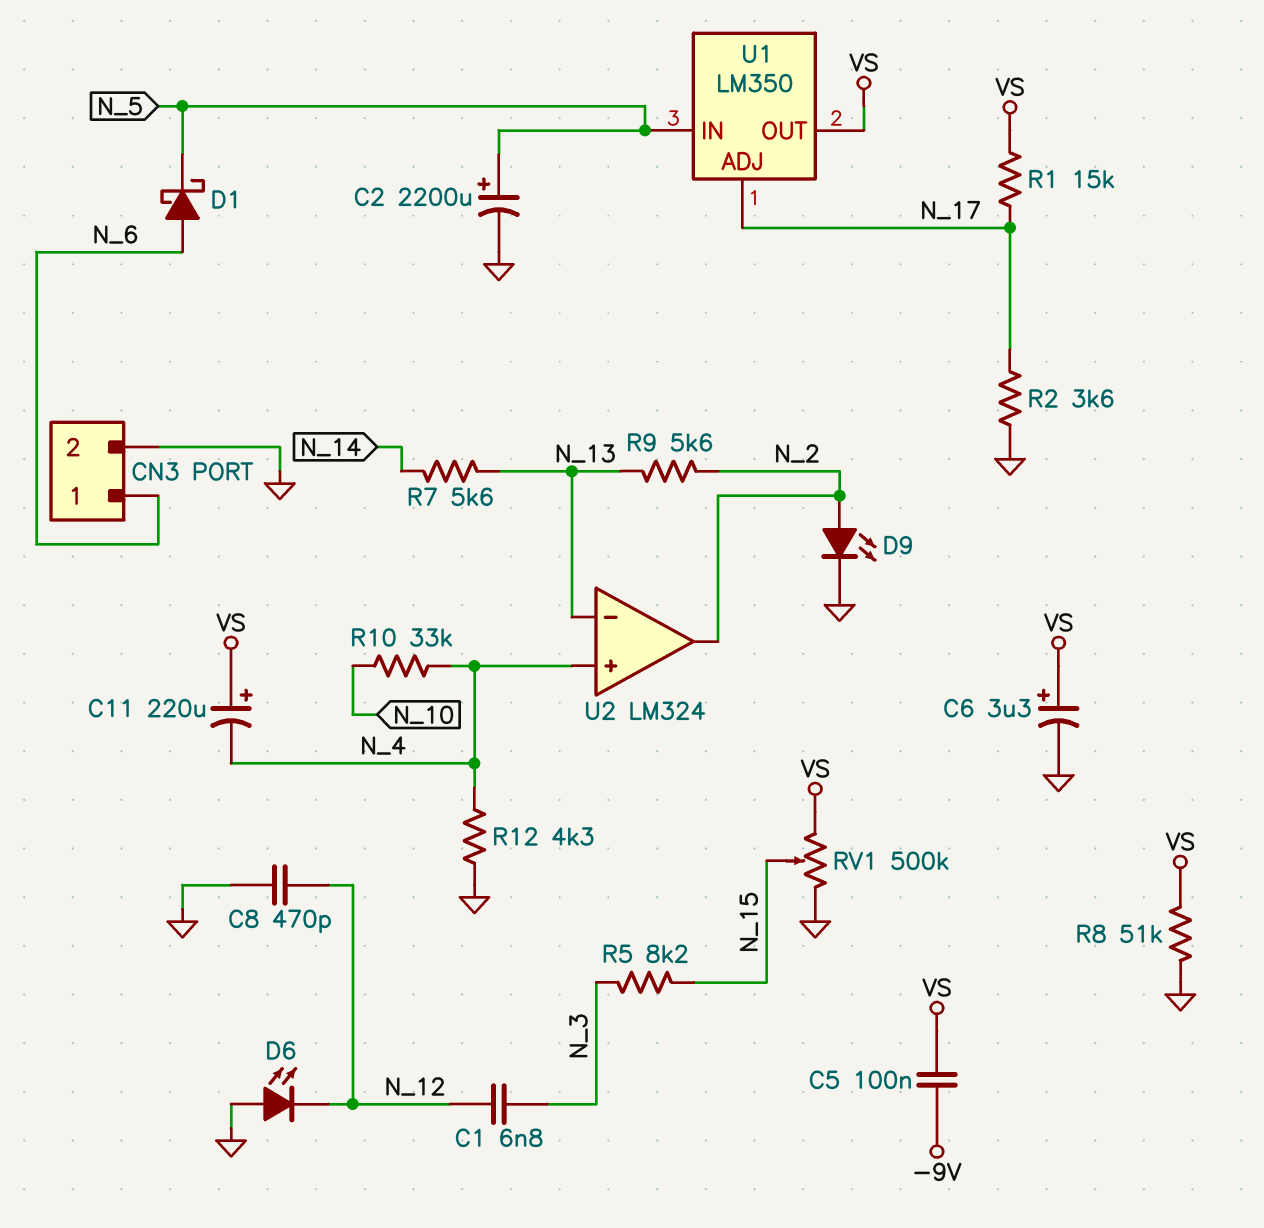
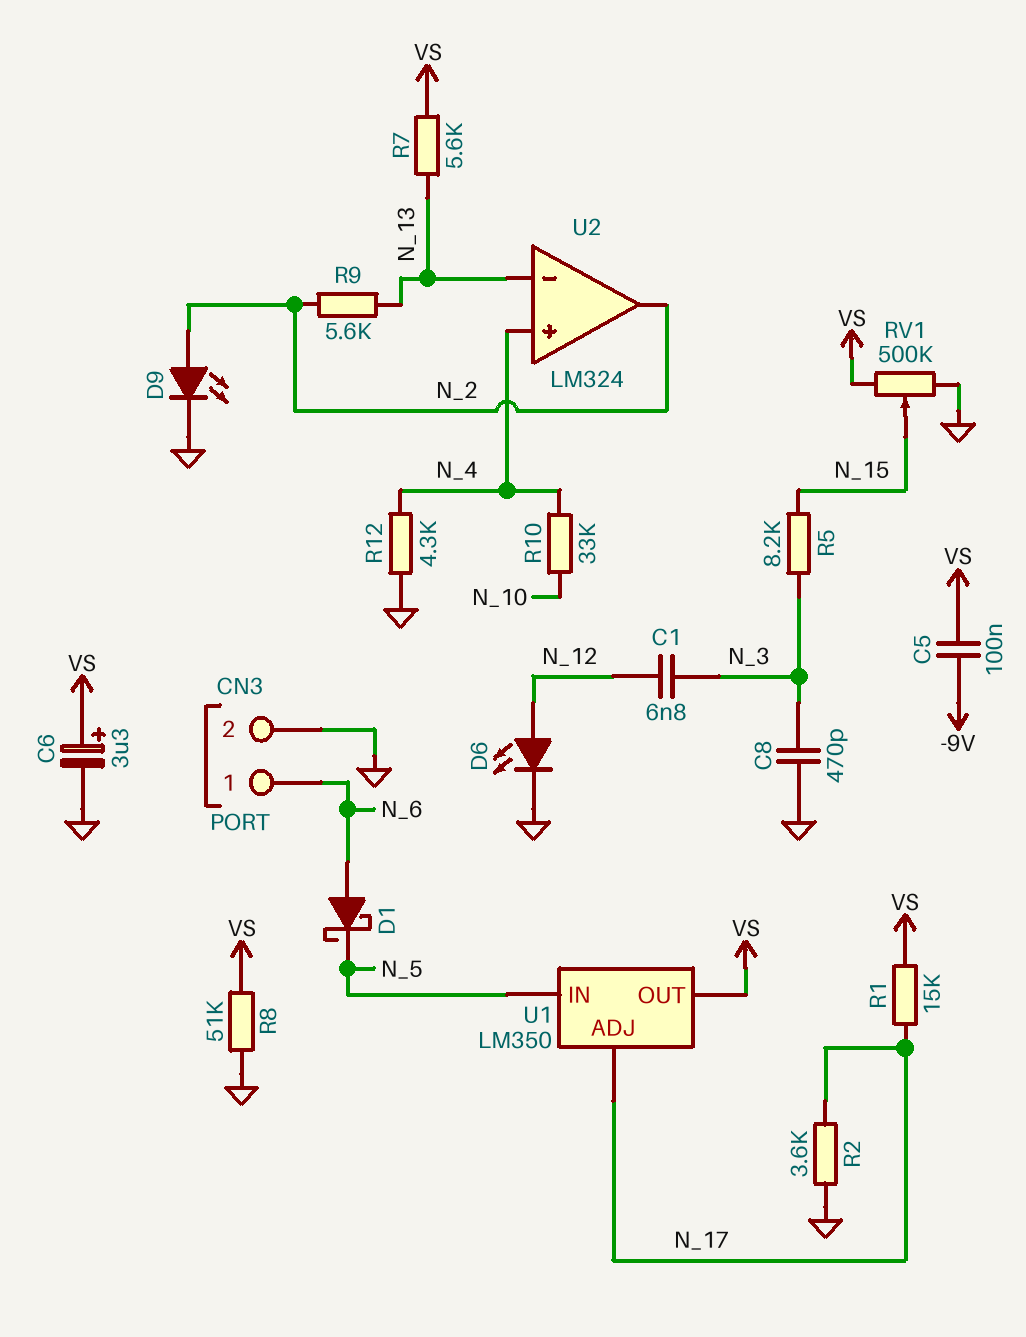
C2: 2200uF (plus N_5, minus GND) -> none
C8: 470pF (GND, N_12) -> 470pF (GND, N_3)
C11: 220uF (plus VS, minus N_4) -> none
D6: LED (A GND, K N_12) -> LED (A N_12, K GND)
R7: 5.6k (N_13, N_14) -> 5.6k (N_13, VS)

